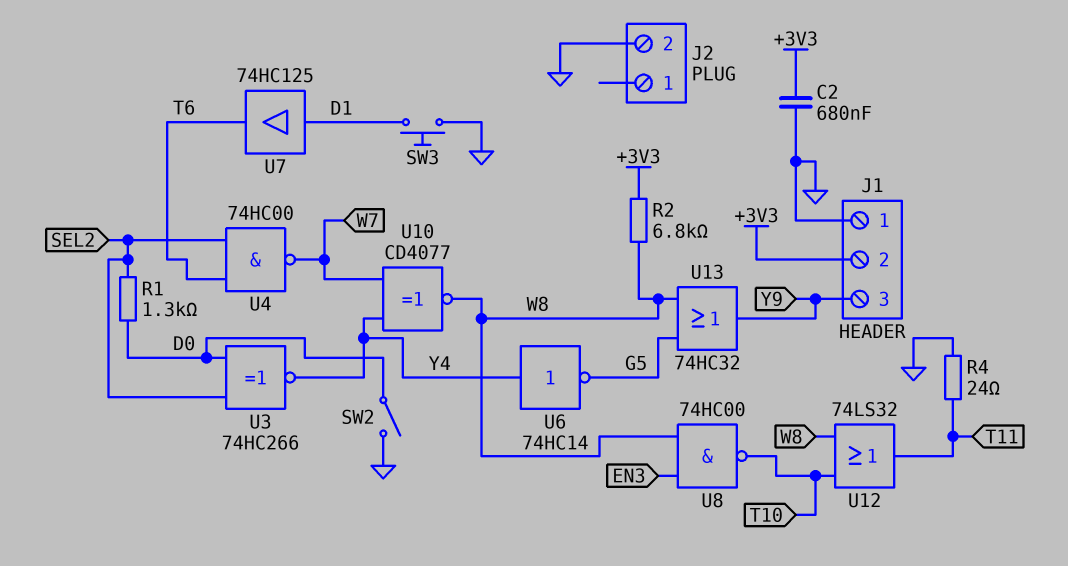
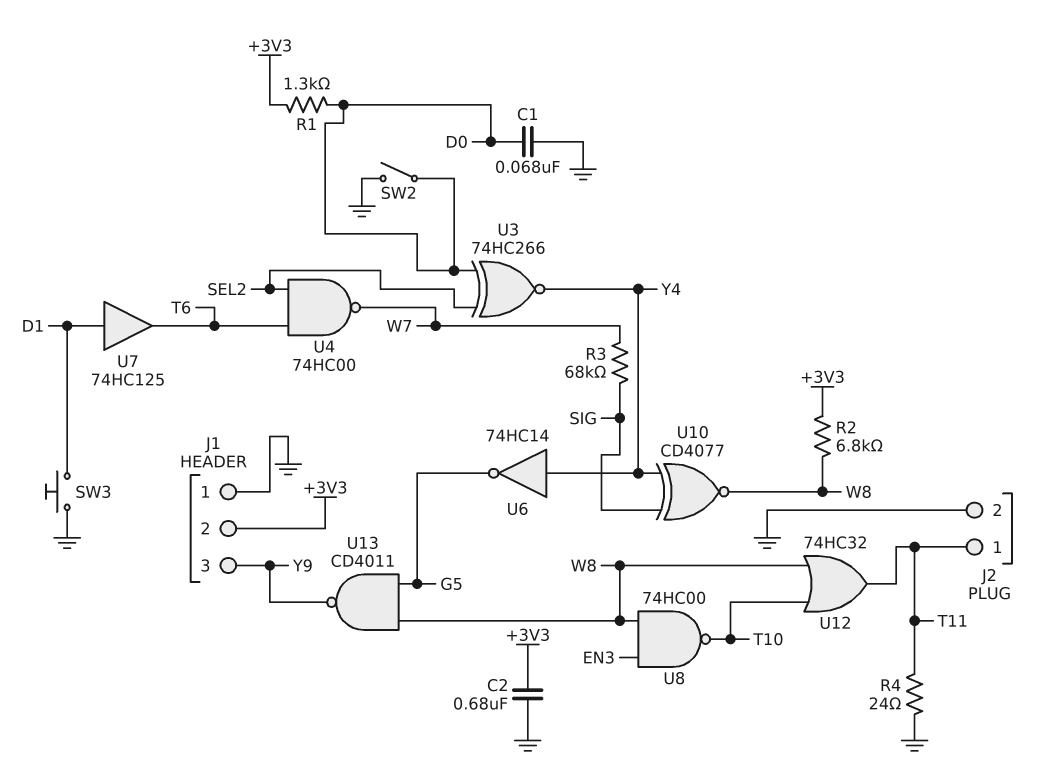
C1: none -> 68nF (D0, GND)
J2 pin 1: none -> T11
R1: 1.3k (D0, SEL2) -> 1.3k (+3V3, D0)
R3: none -> 68k (SIG, W7)
U10: XNOR CD4077 (in W7, in Y4, out W8) -> XNOR CD4077 (in SIG, in Y4, out W8)
U12: OR 74LS32 (in T10, in W8, out T11) -> OR 74HC32 (in T10, in W8, out T11)
U13: OR 74HC32 (in G5, in W8, out Y9) -> NAND CD4011 (in G5, in W8, out Y9)

